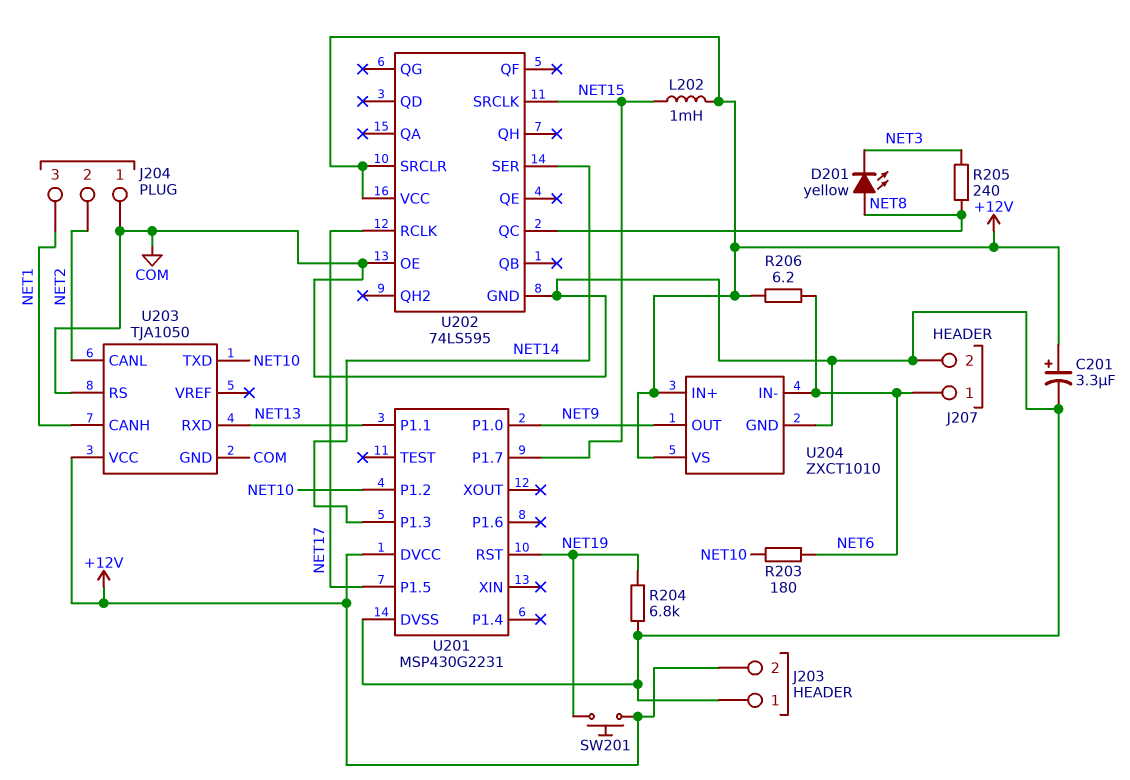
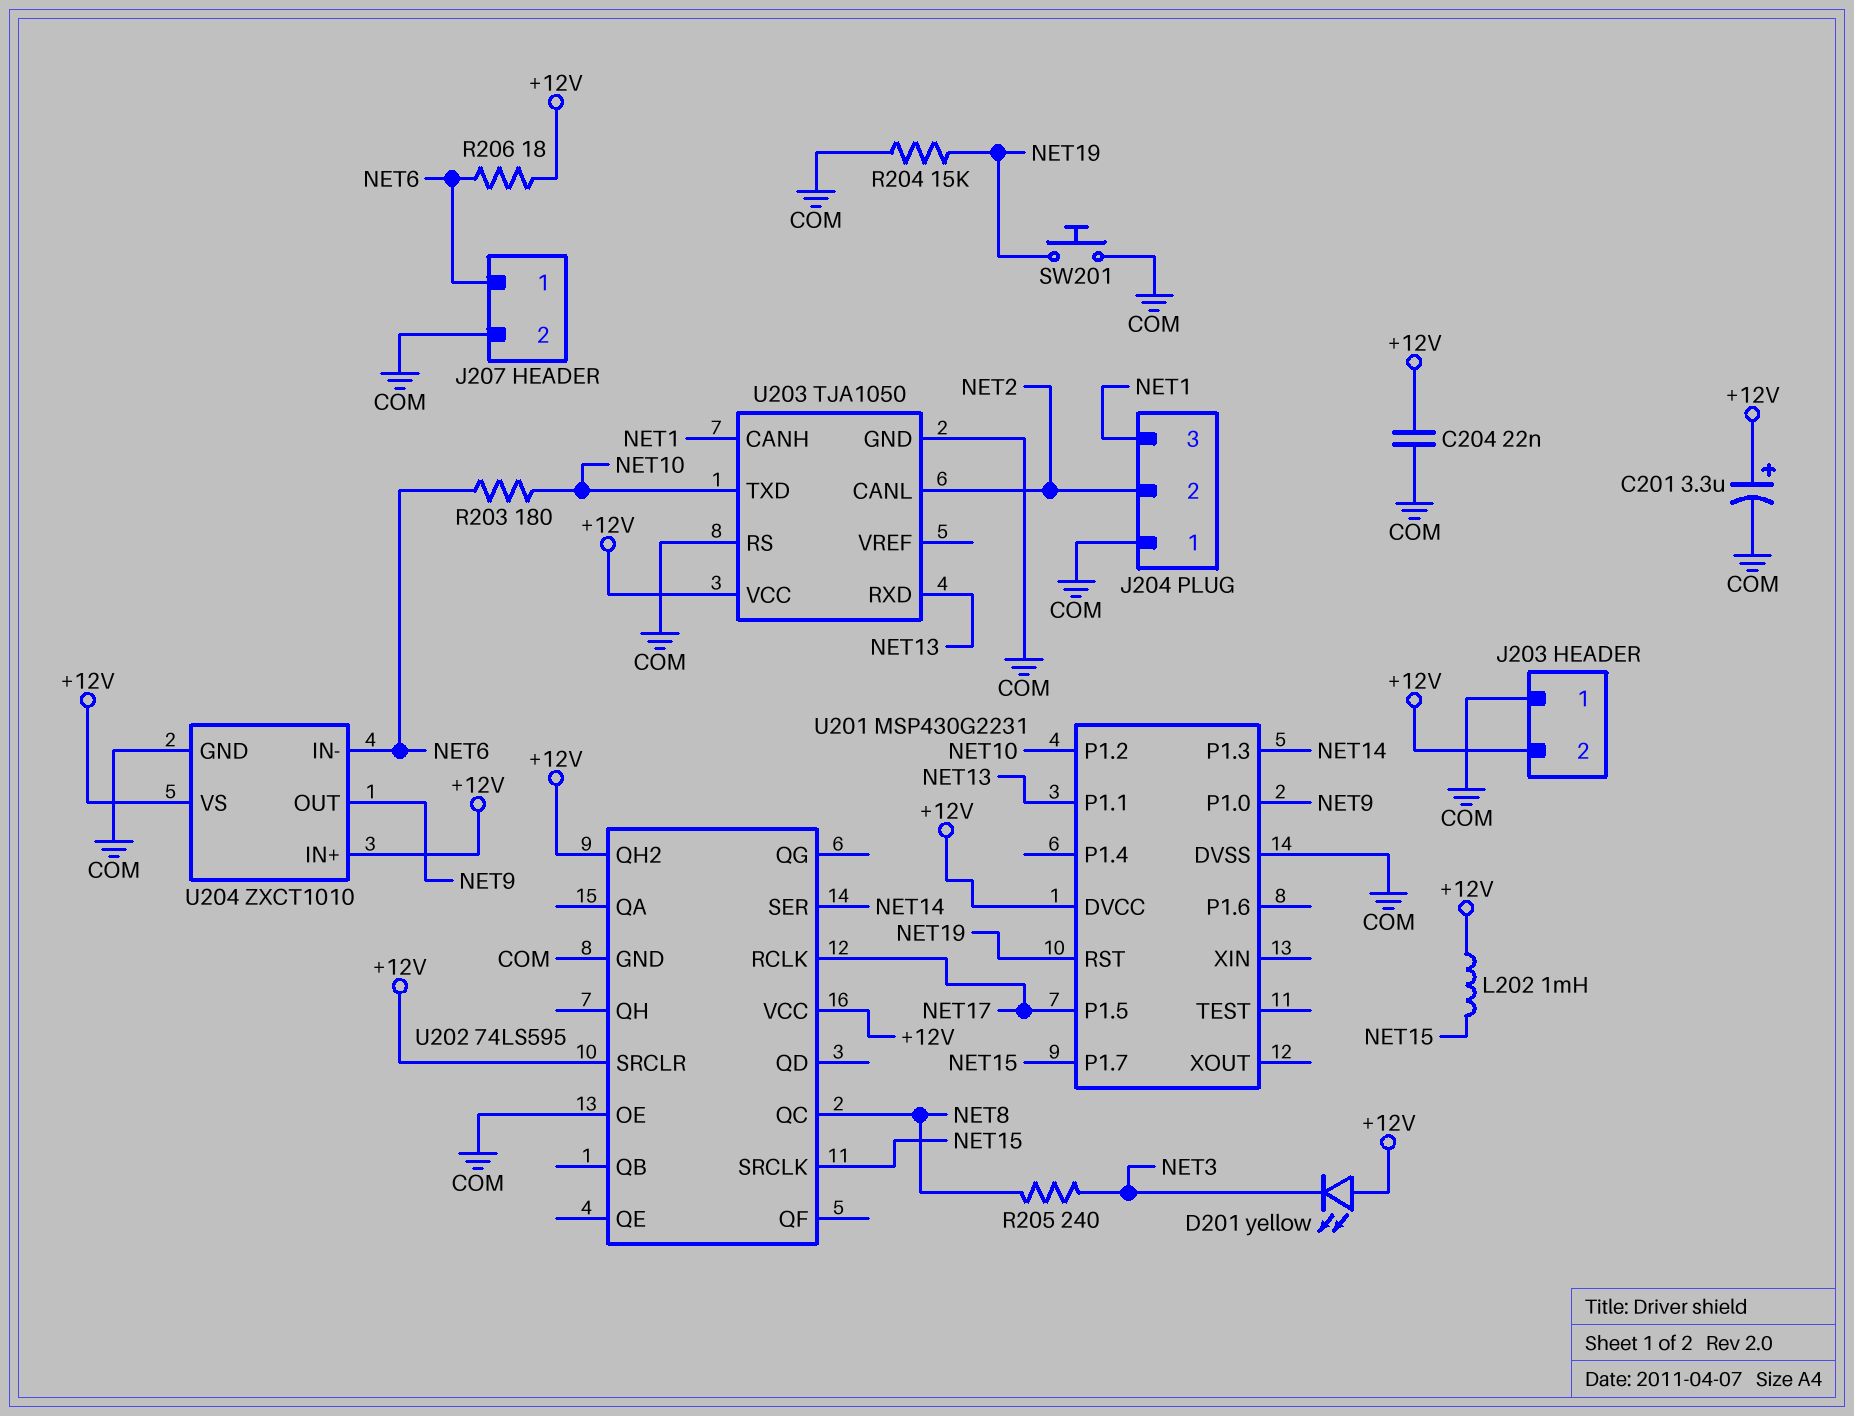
C204: none -> 22nF (+12V, COM)
D201: LED yellow (A NET8, K NET3) -> LED yellow (A +12V, K NET3)
R204: 6.8k (COM, NET19) -> 15k (COM, NET19)
R206: 6.2 (+12V, NET6) -> 18 (+12V, NET6)
SW201: button (+12V, NET19) -> button (COM, NET19)
U202 pin QH2: none -> +12V

